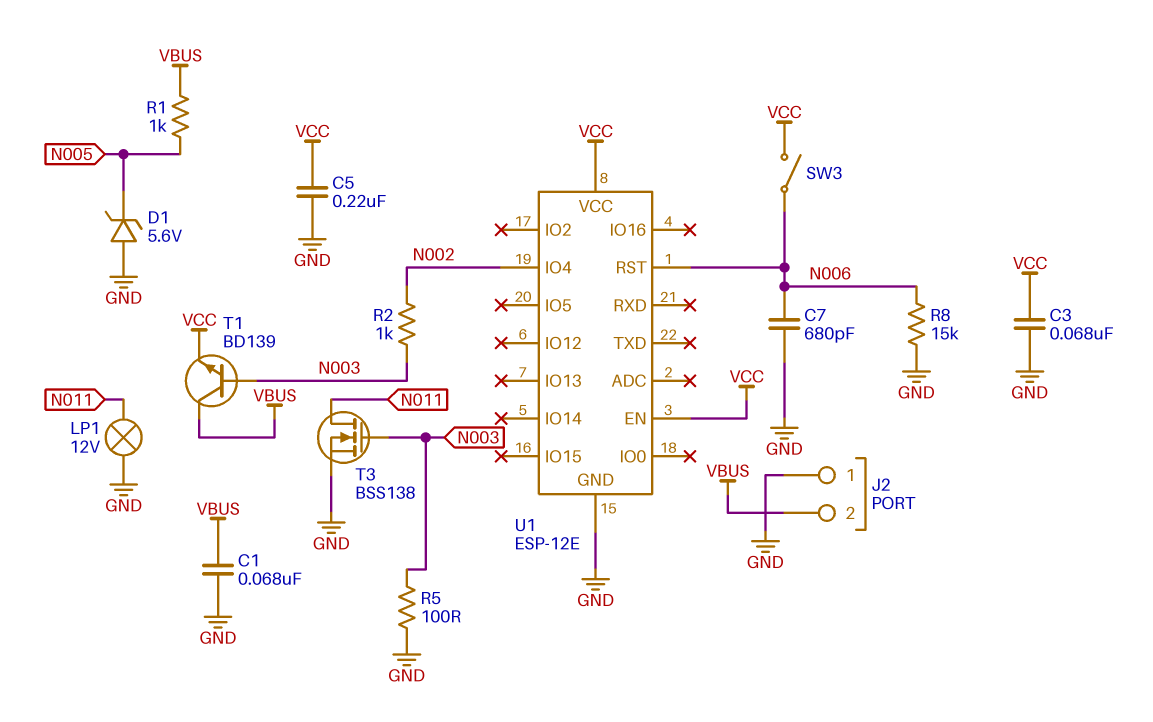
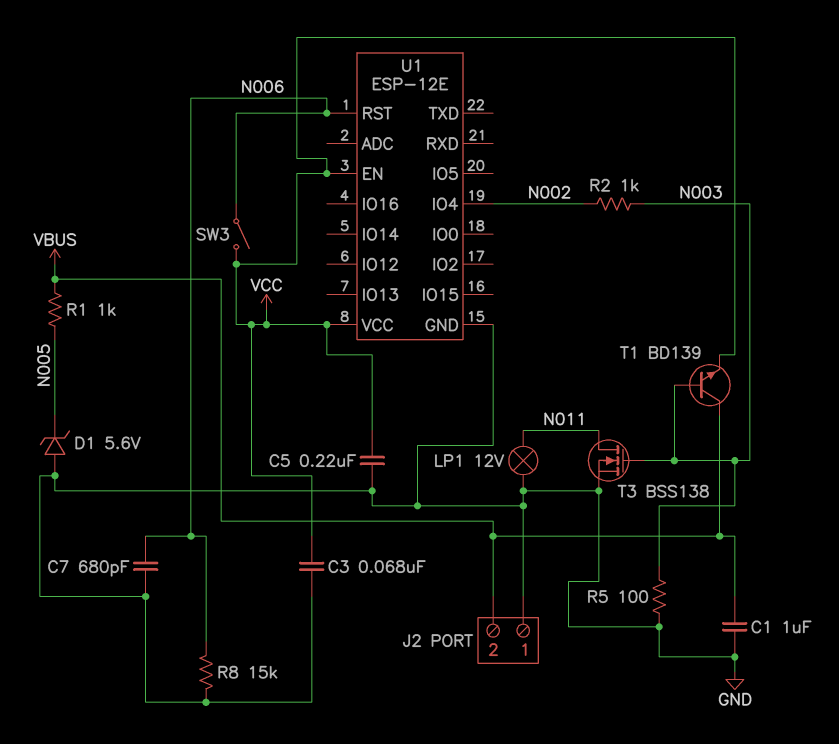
C1: 68nF (GND, VBUS) -> 1uF (GND, VBUS)

